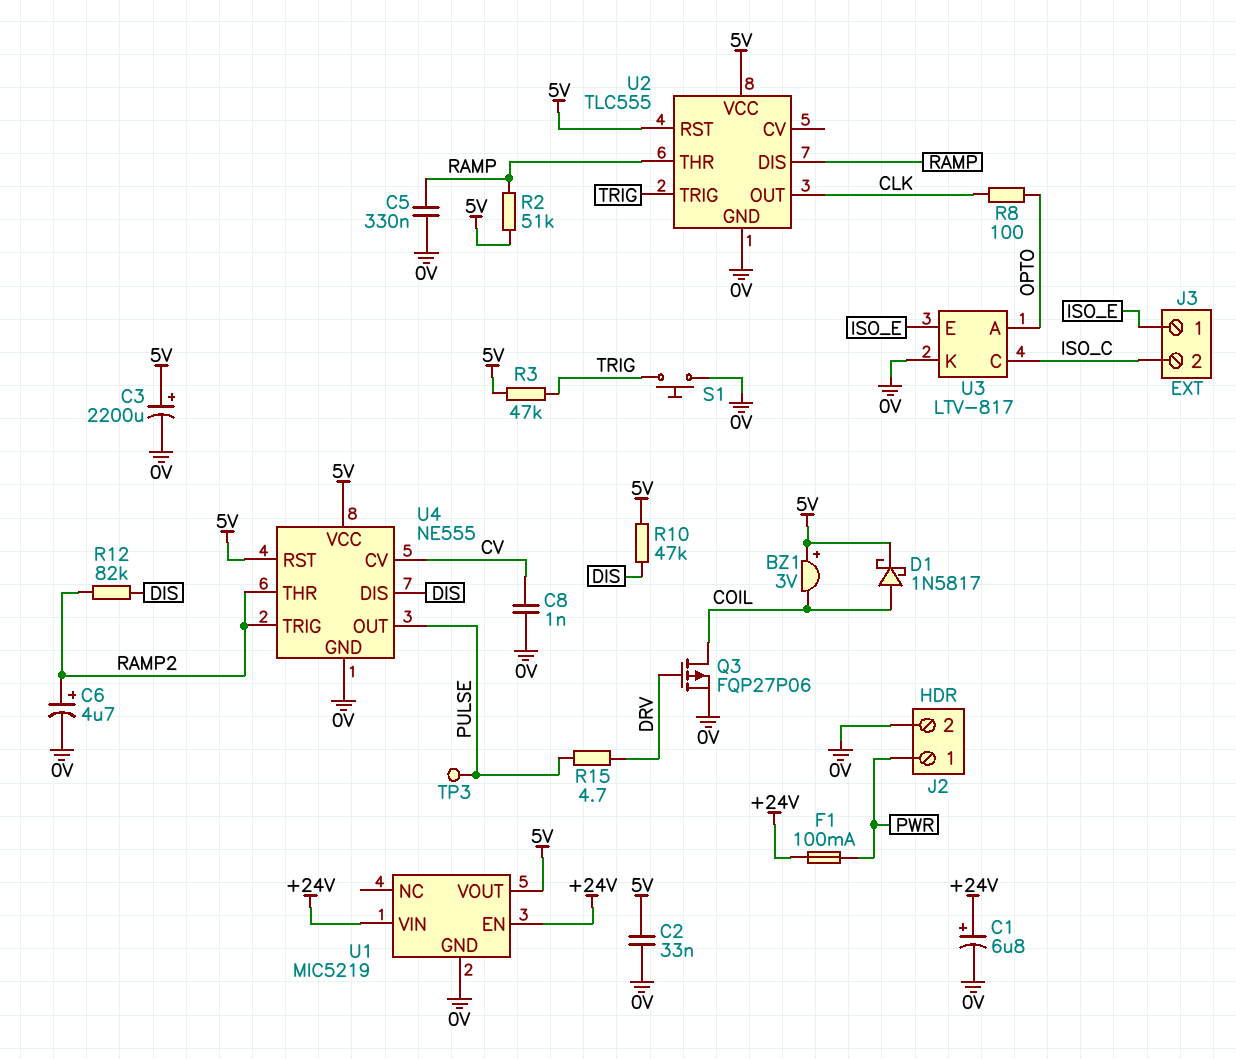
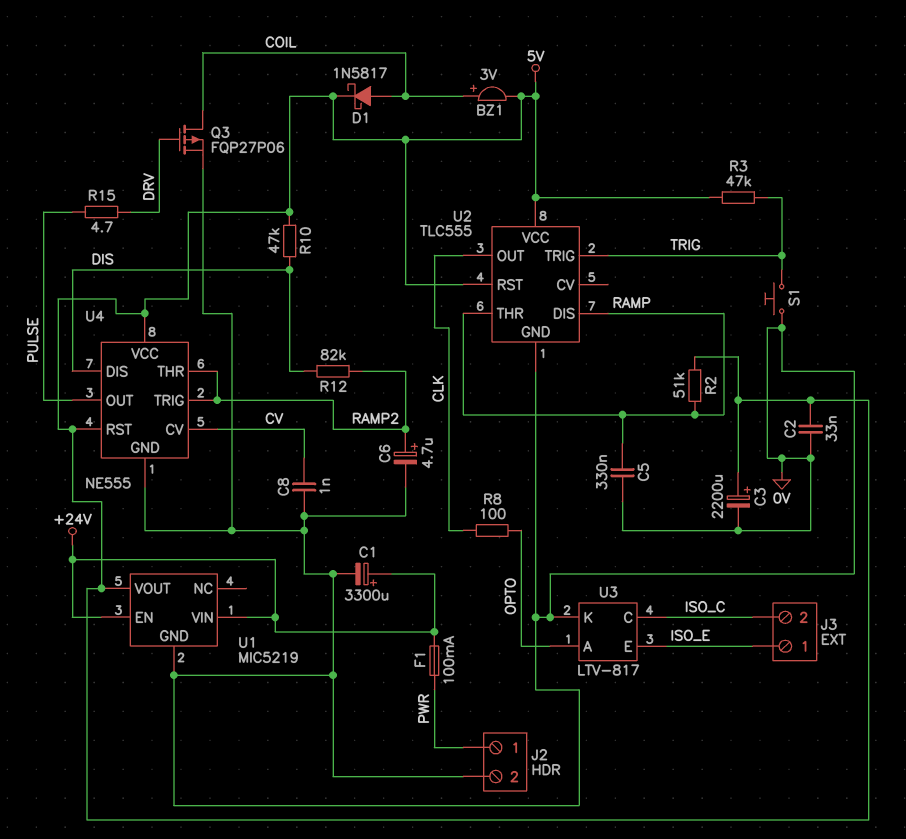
BZ1: buzzer 3V (plus 5V, minus COIL) -> buzzer 3V (plus COIL, minus 5V)
C1: 6.8uF (plus +24V, minus 0V) -> 3300uF (plus +24V, minus 0V)
TP3: test point (PULSE) -> none

